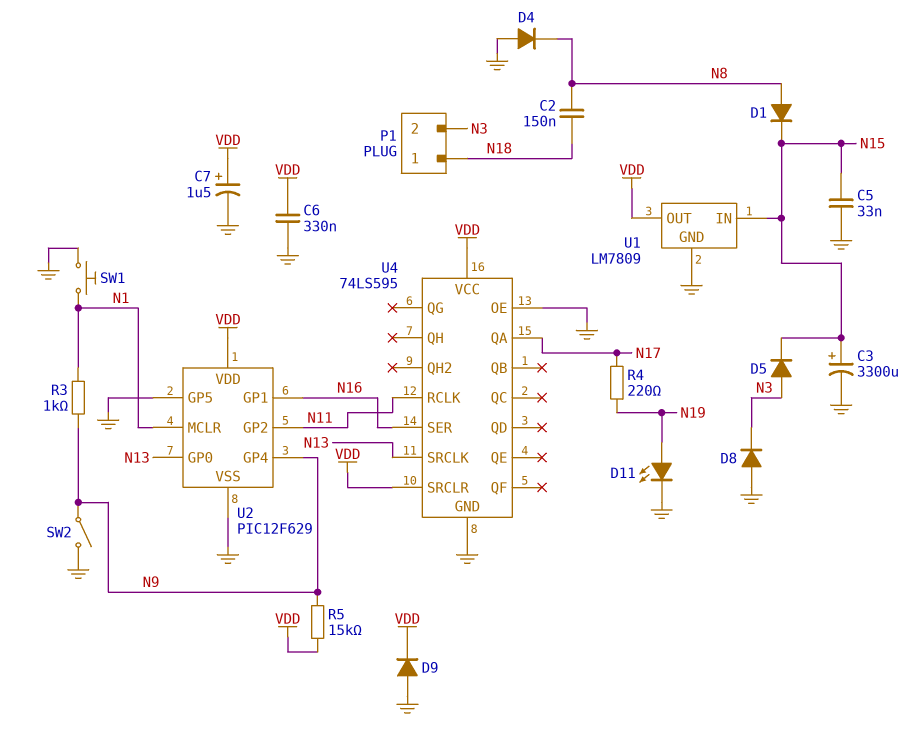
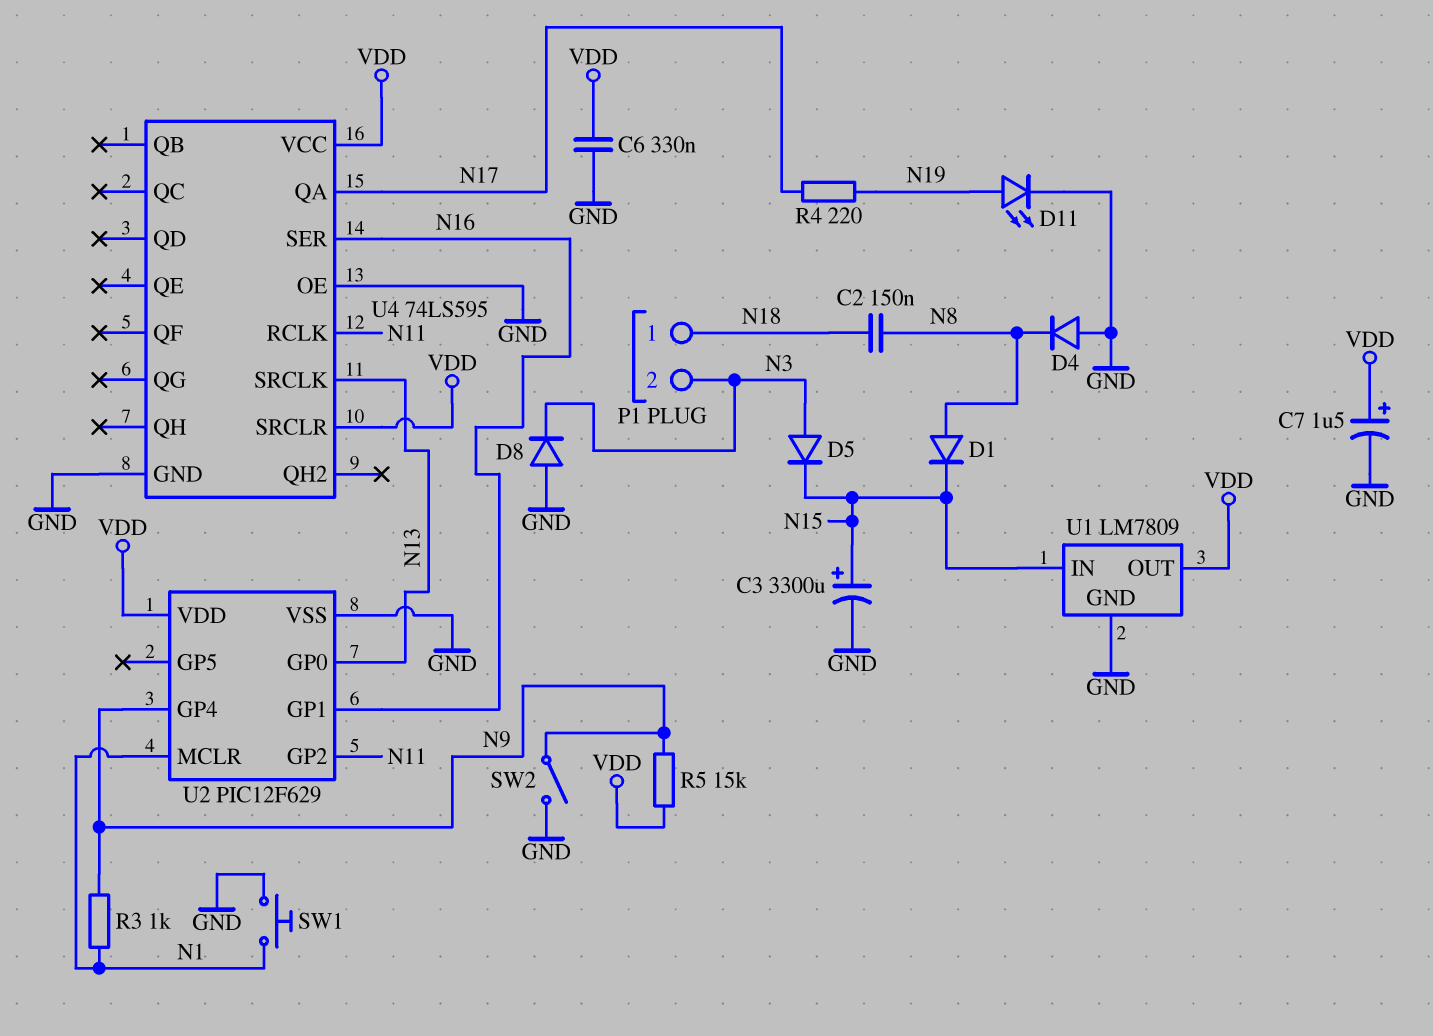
C5: 33nF (GND, N15) -> none
D9: diode (A GND, K VDD) -> none
U2 pin GP5: GND -> none

